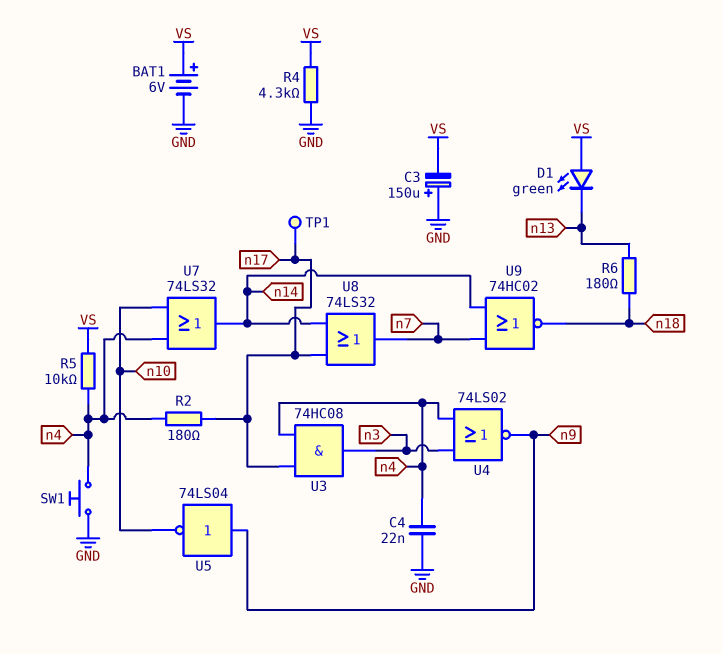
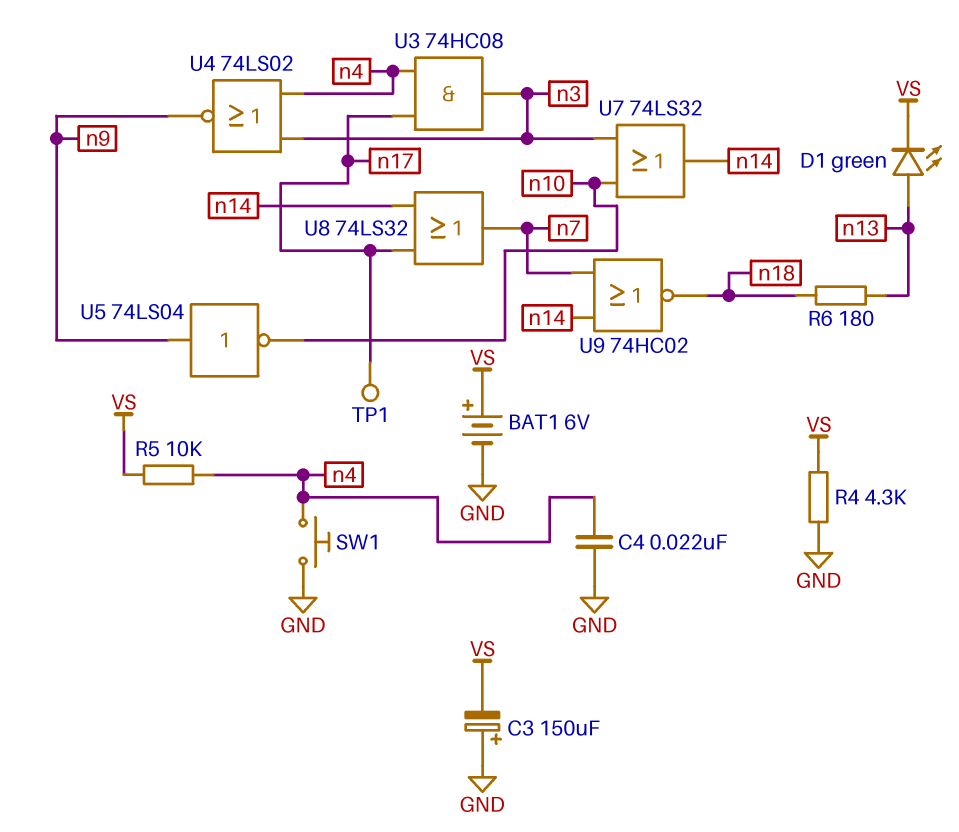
D1: LED green (A VS, K n13) -> LED green (A n13, K VS)
R2: 180 (n4, n17) -> none
U7: OR 74LS32 (in n4, in n10, out n14) -> OR 74LS32 (in n3, in n10, out n14)

